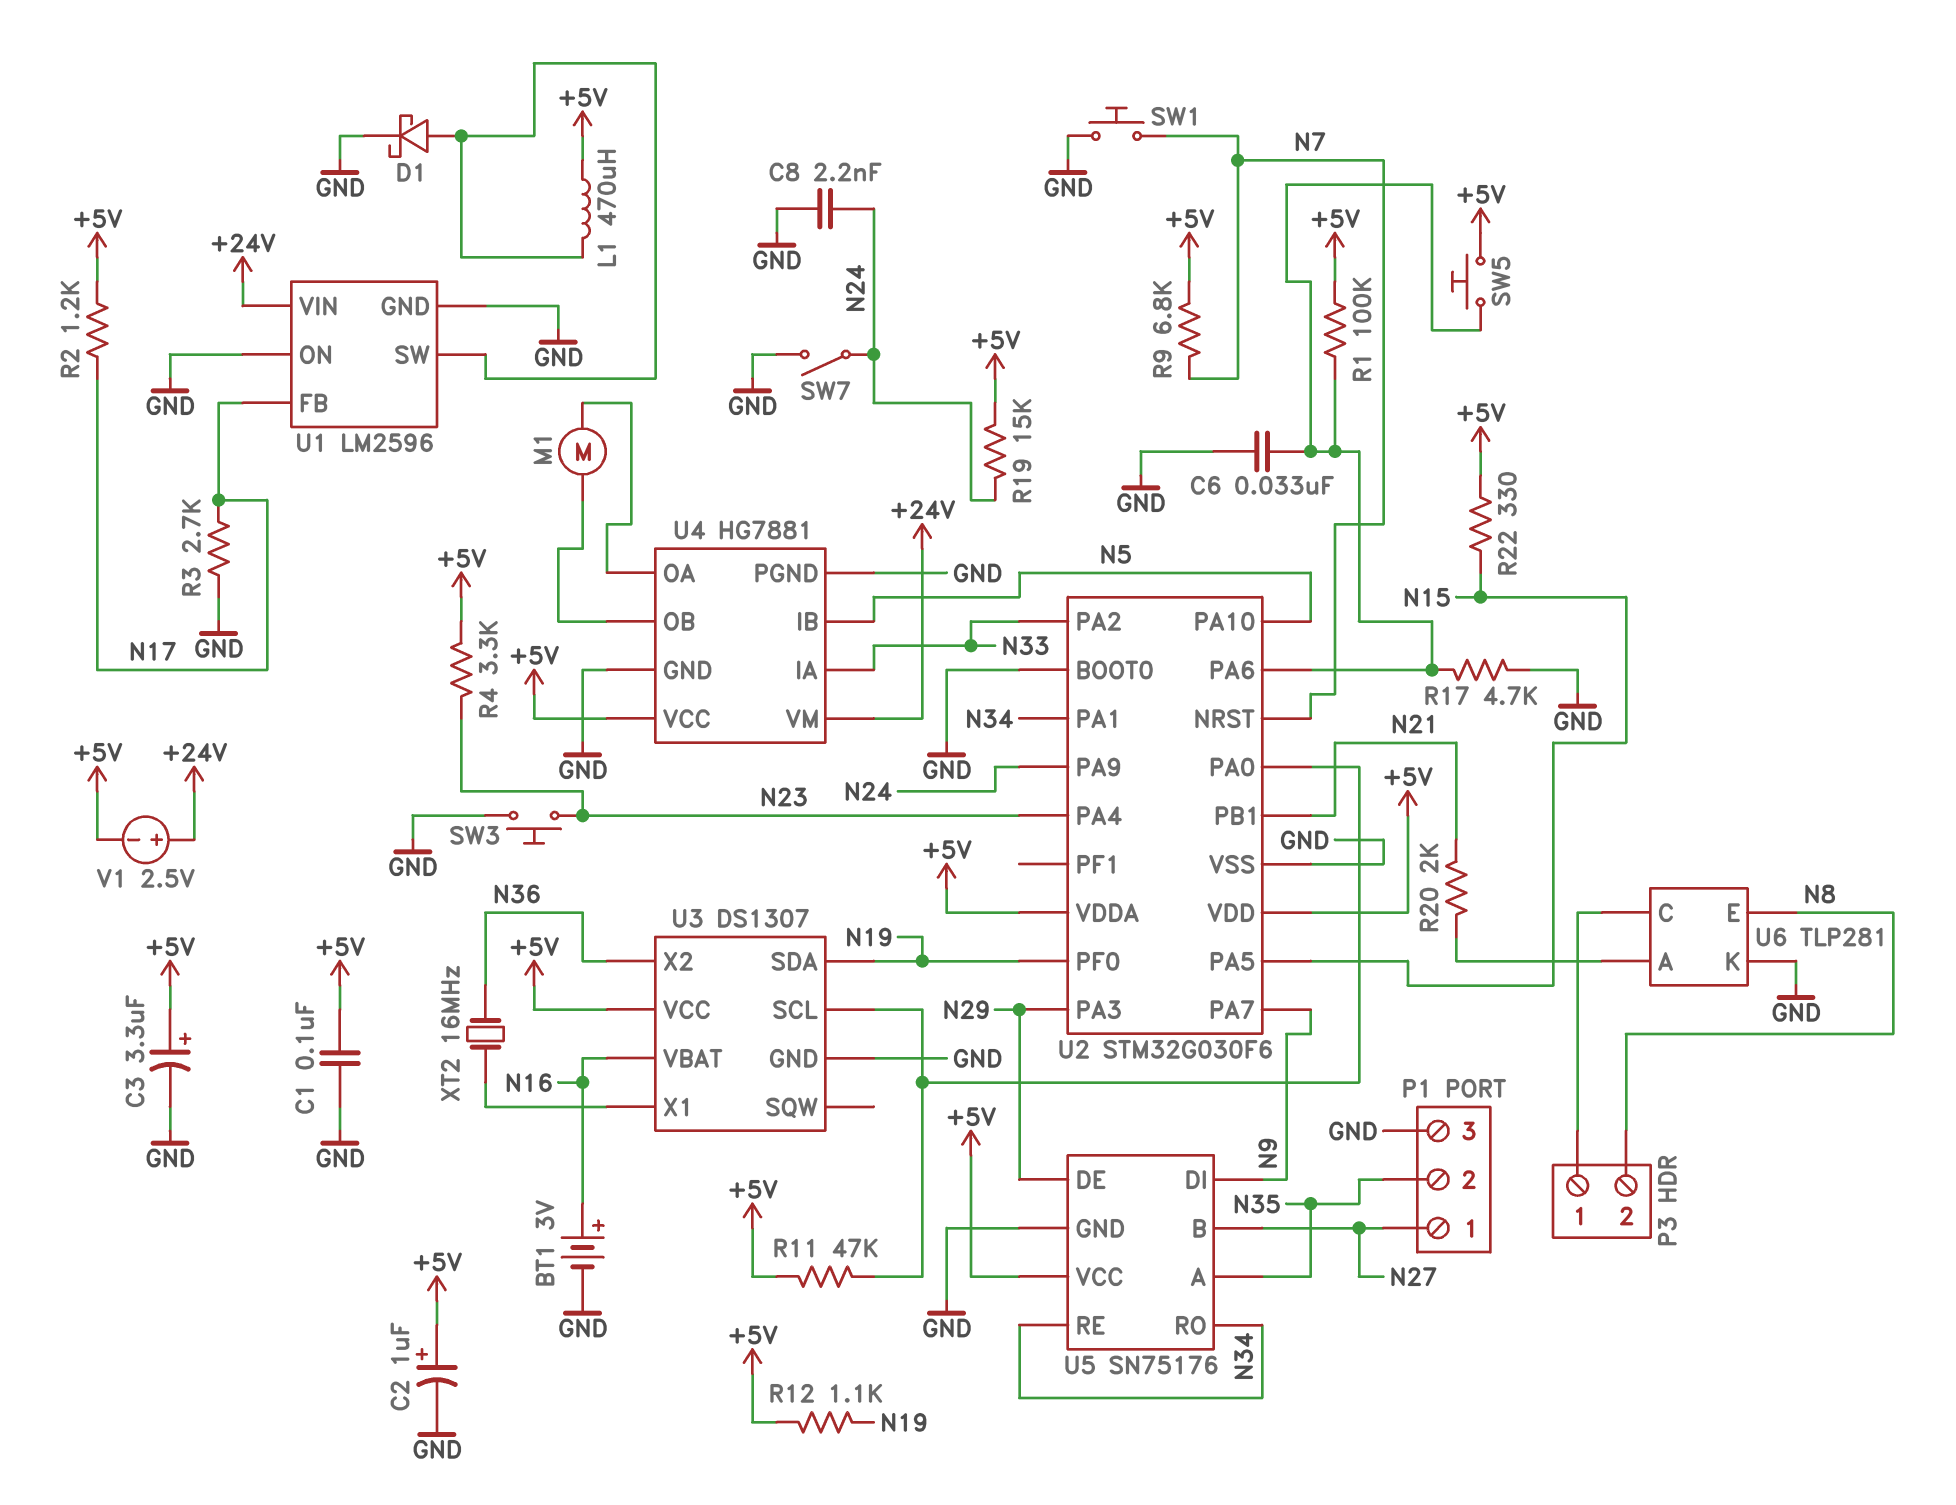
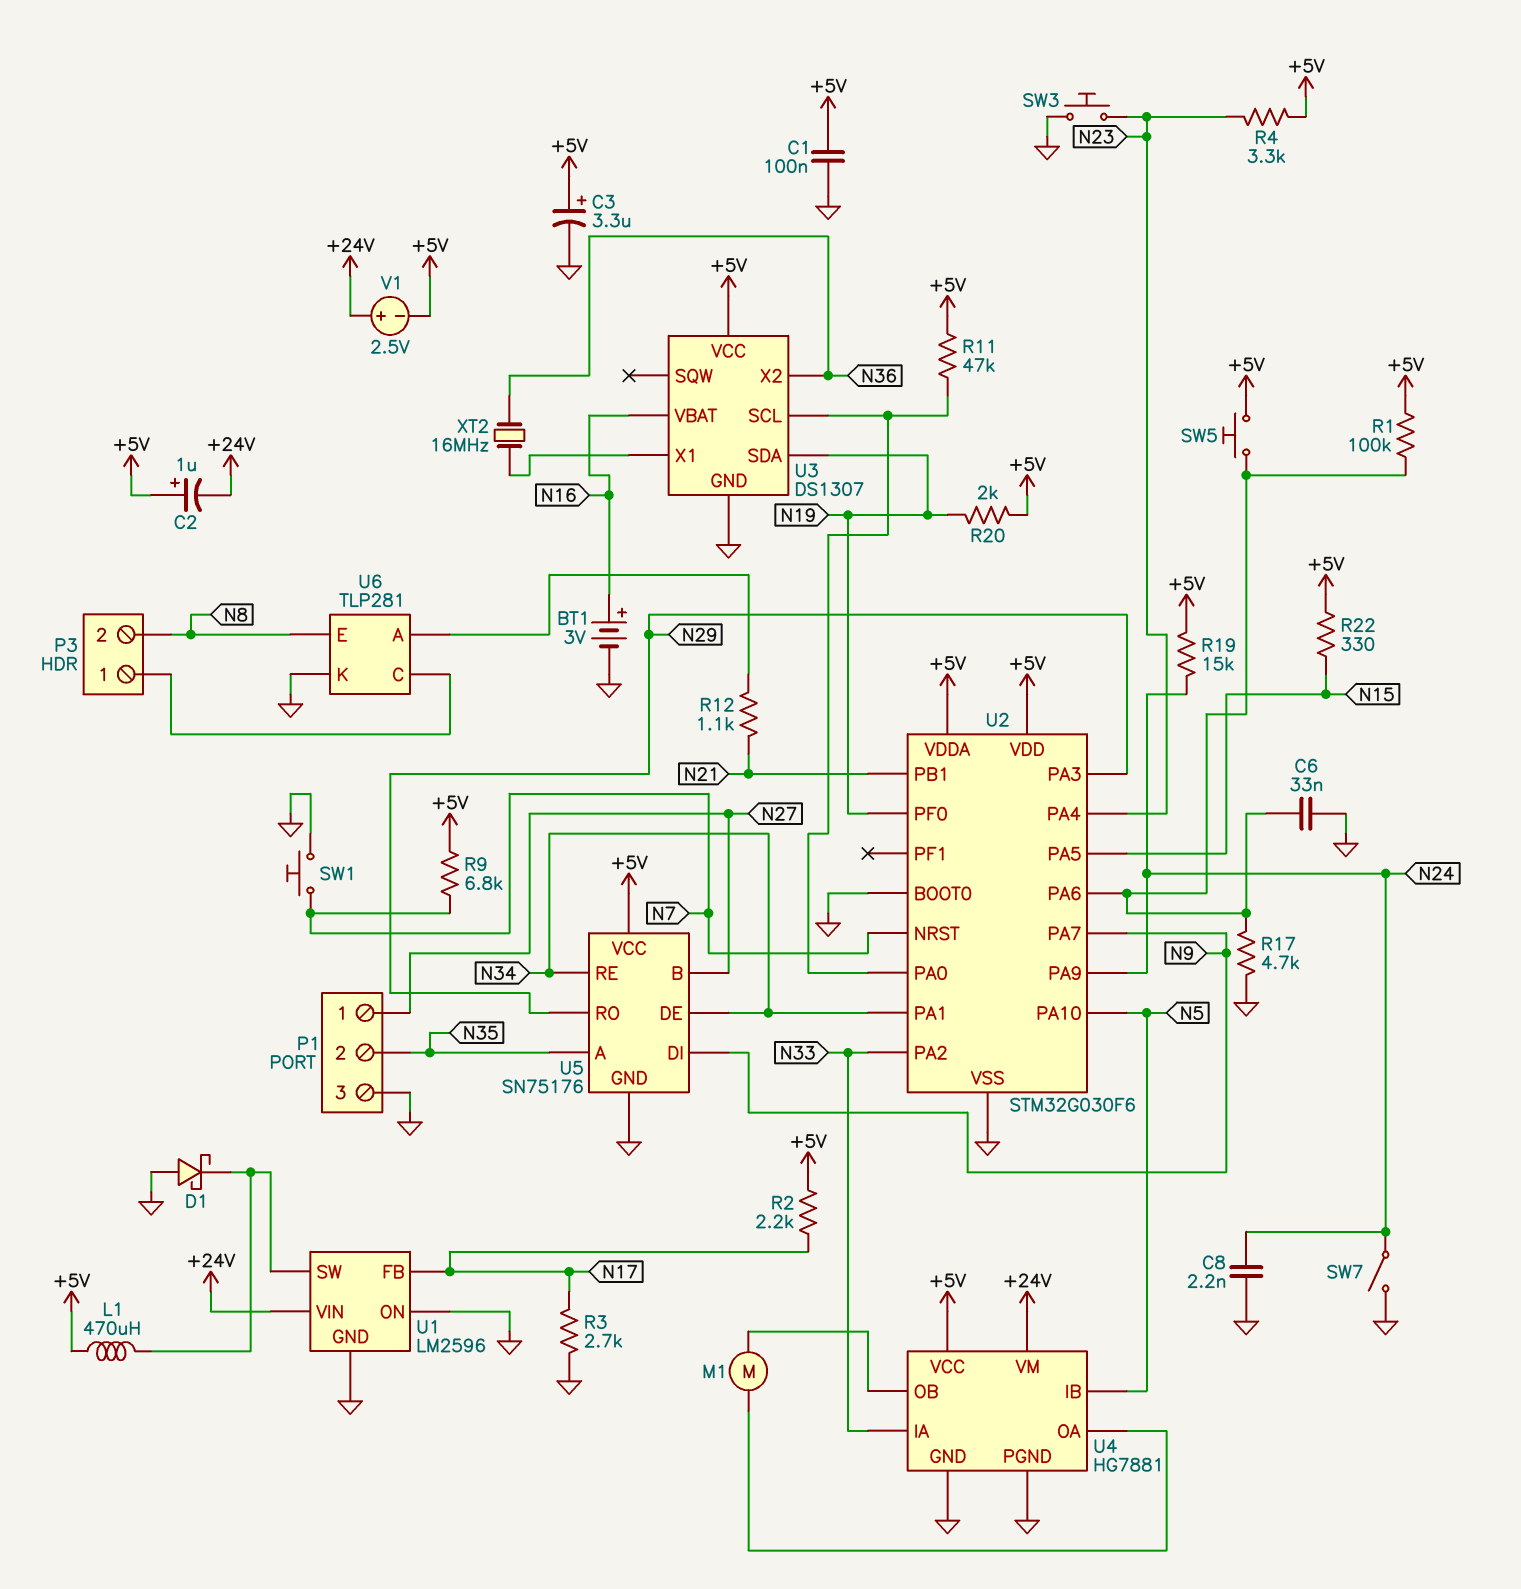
C2: 1uF (plus +5V, minus GND) -> 1uF (plus +5V, minus +24V)
D1: schottky (A U1/SW, K GND) -> schottky (A GND, K U1/SW)
R2: 1.2k (+5V, N17) -> 2.2k (+5V, N17)
R12: 1.1k (+5V, N19) -> 1.1k (N21, U6/A)
R20: 2k (N21, U6/A) -> 2k (+5V, N19)
U5 pin DE: N29 -> N34
U5 pin RO: N34 -> N29

